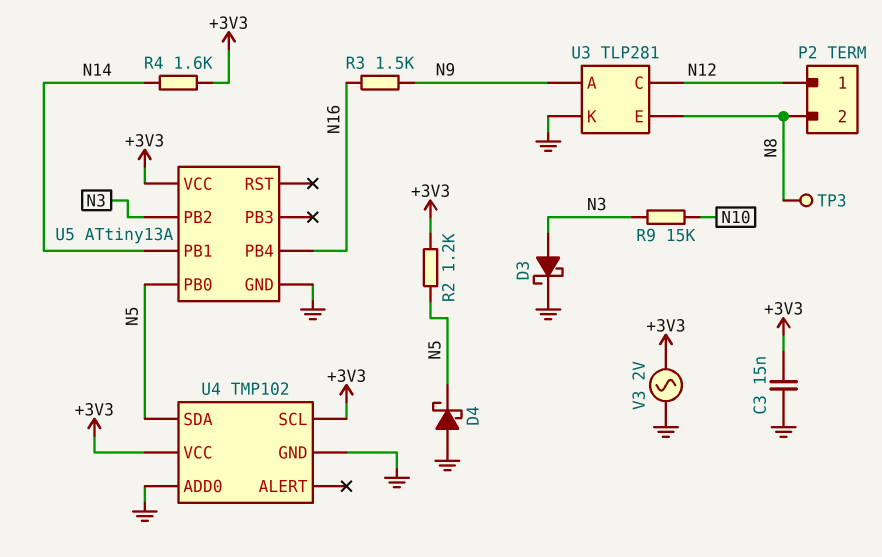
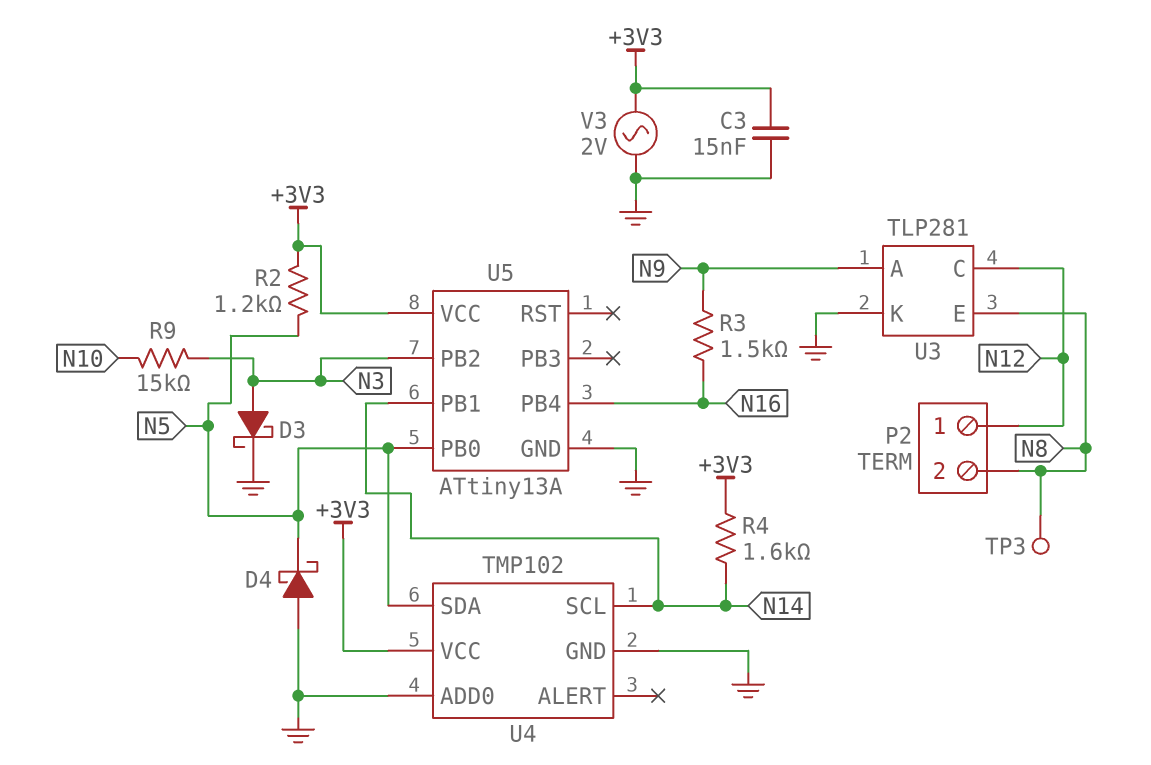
U4 pin SCL: +3V3 -> N14

